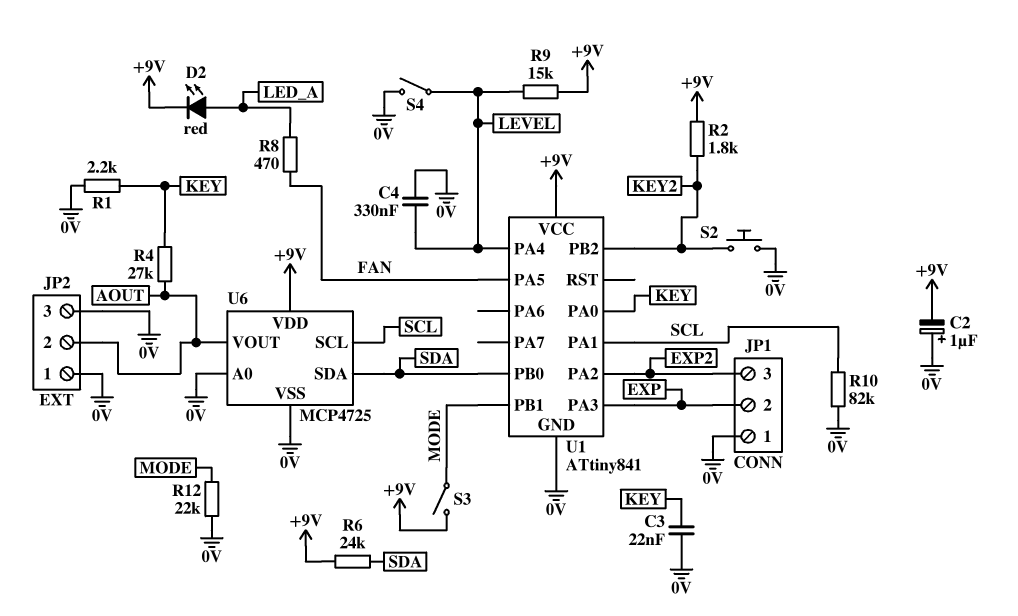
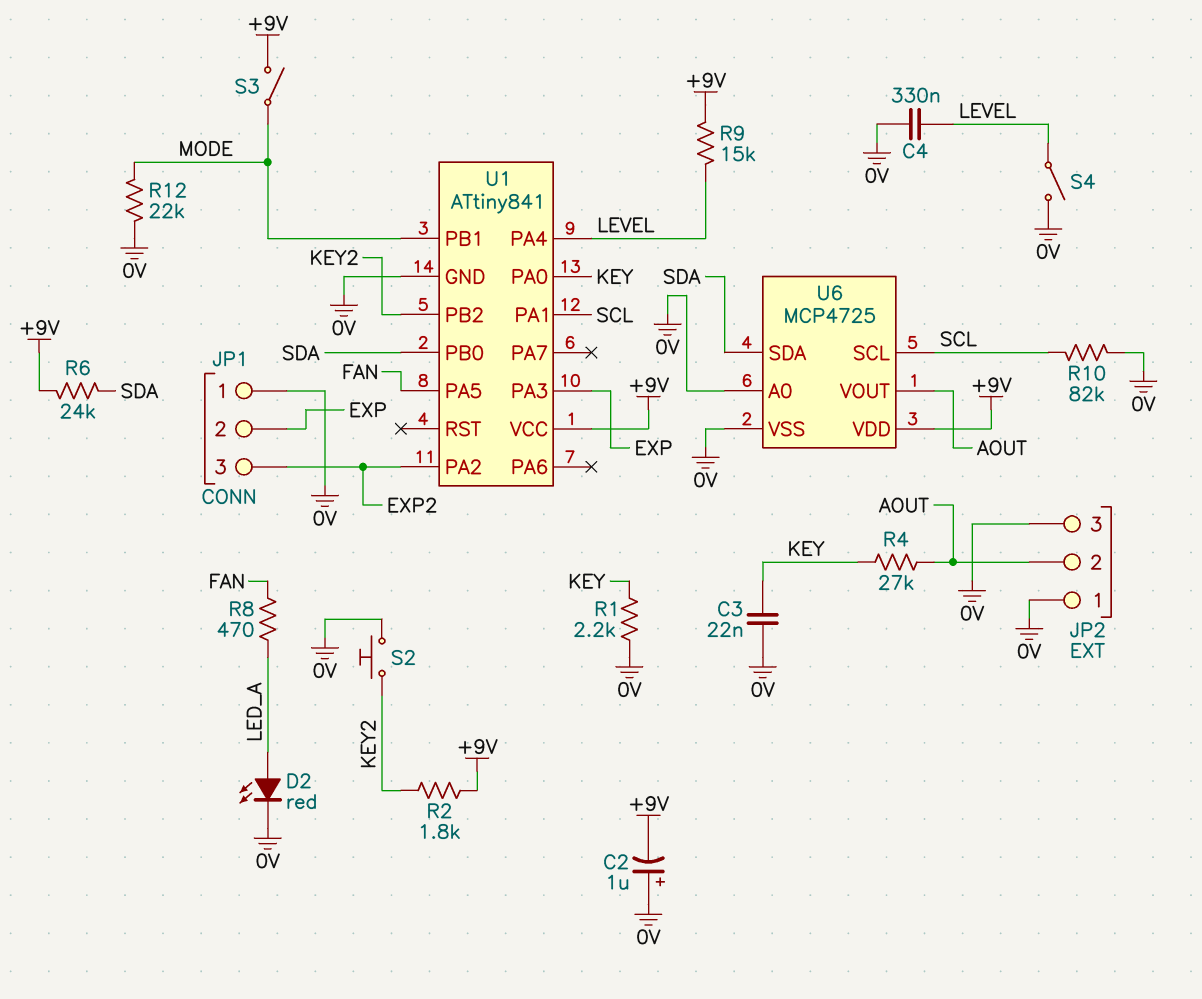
D2: LED red (A LED_A, K +9V) -> LED red (A LED_A, K 0V)

